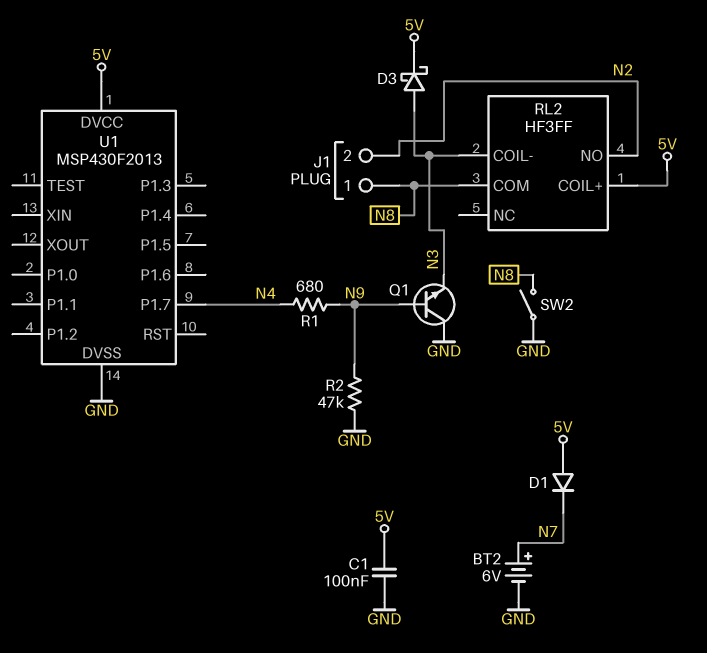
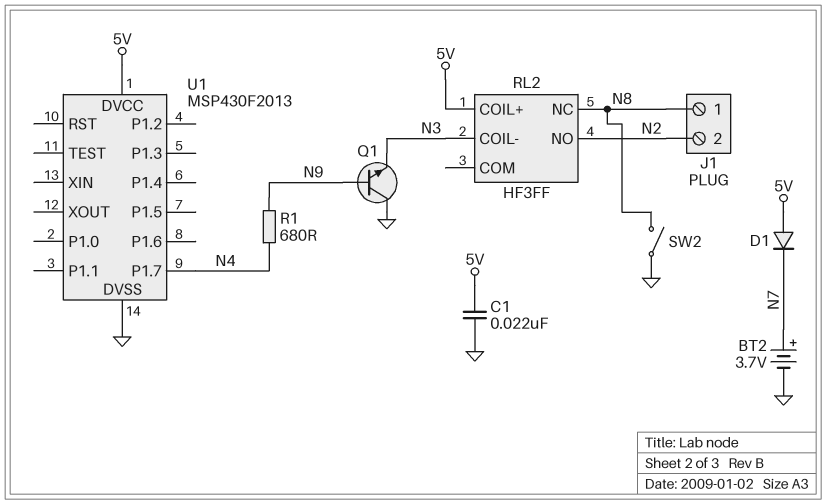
BT2: 6V (plus N7, minus GND) -> 3.7V (plus N7, minus GND)
C1: 100nF (5V, GND) -> 22nF (5V, GND)
D3: schottky (A N3, K 5V) -> none
R2: 47k (GND, N9) -> none
RL2 pin COM: N8 -> none
RL2 pin NC: none -> N8

